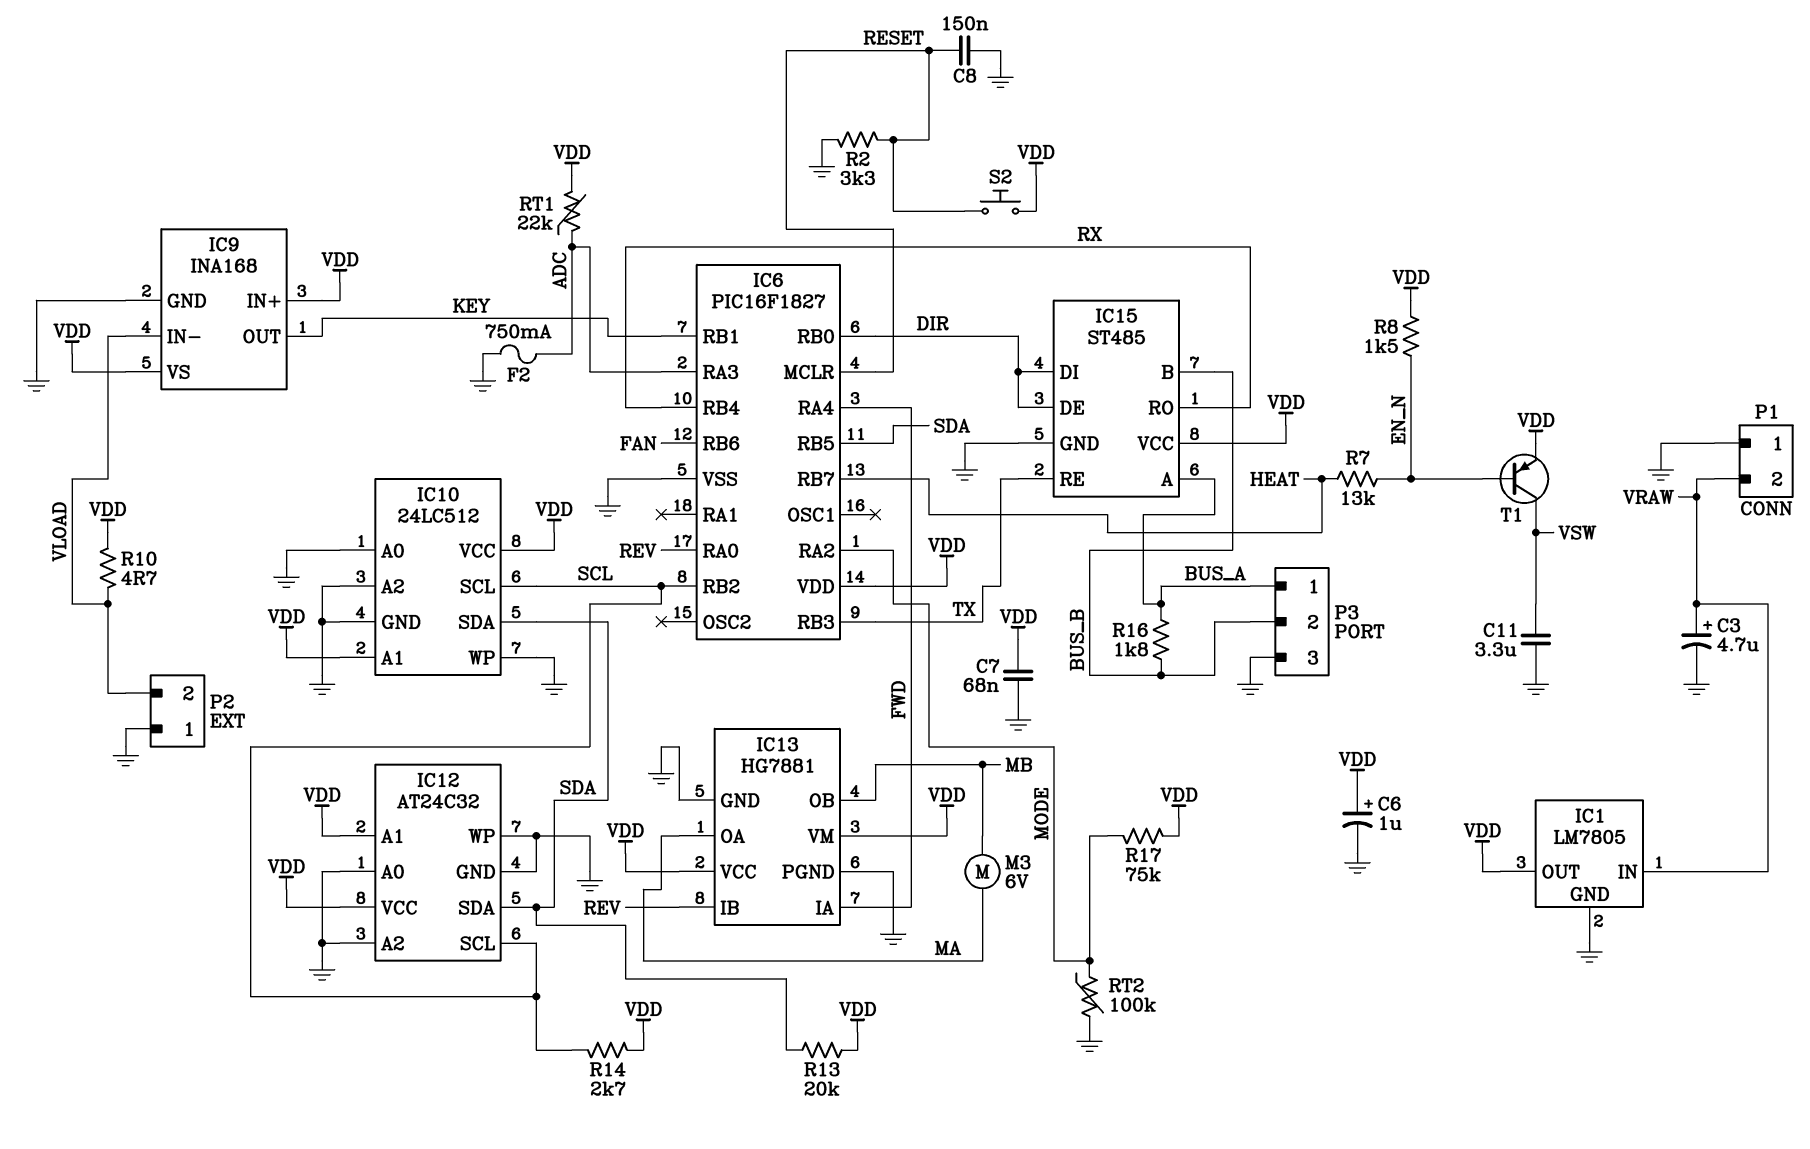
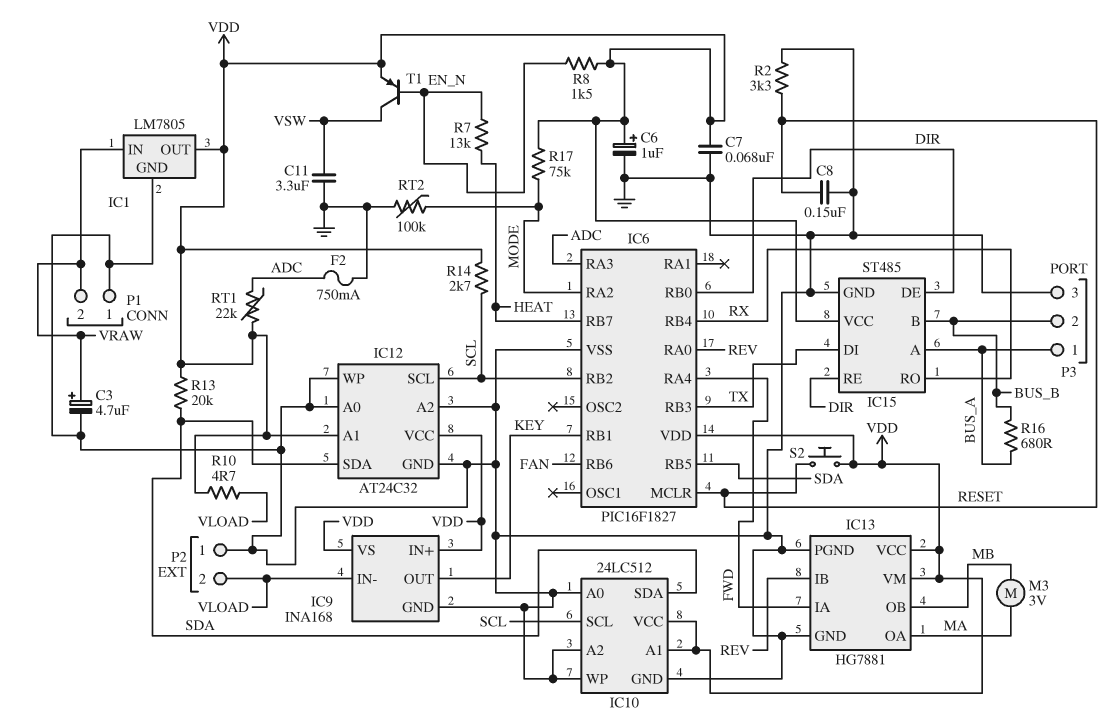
IC15 pin DI: DIR -> TX
IC15 pin RE: TX -> DIR
M3: motor 6V (MA, MB) -> motor 3V (MA, MB)
R16: 1.8k (BUS_A, BUS_B) -> 680 (BUS_A, BUS_B)

